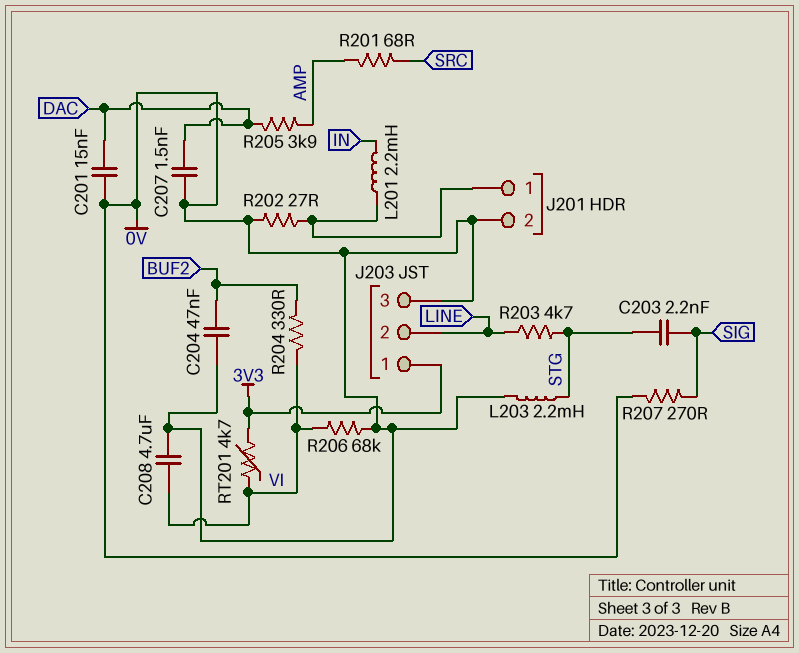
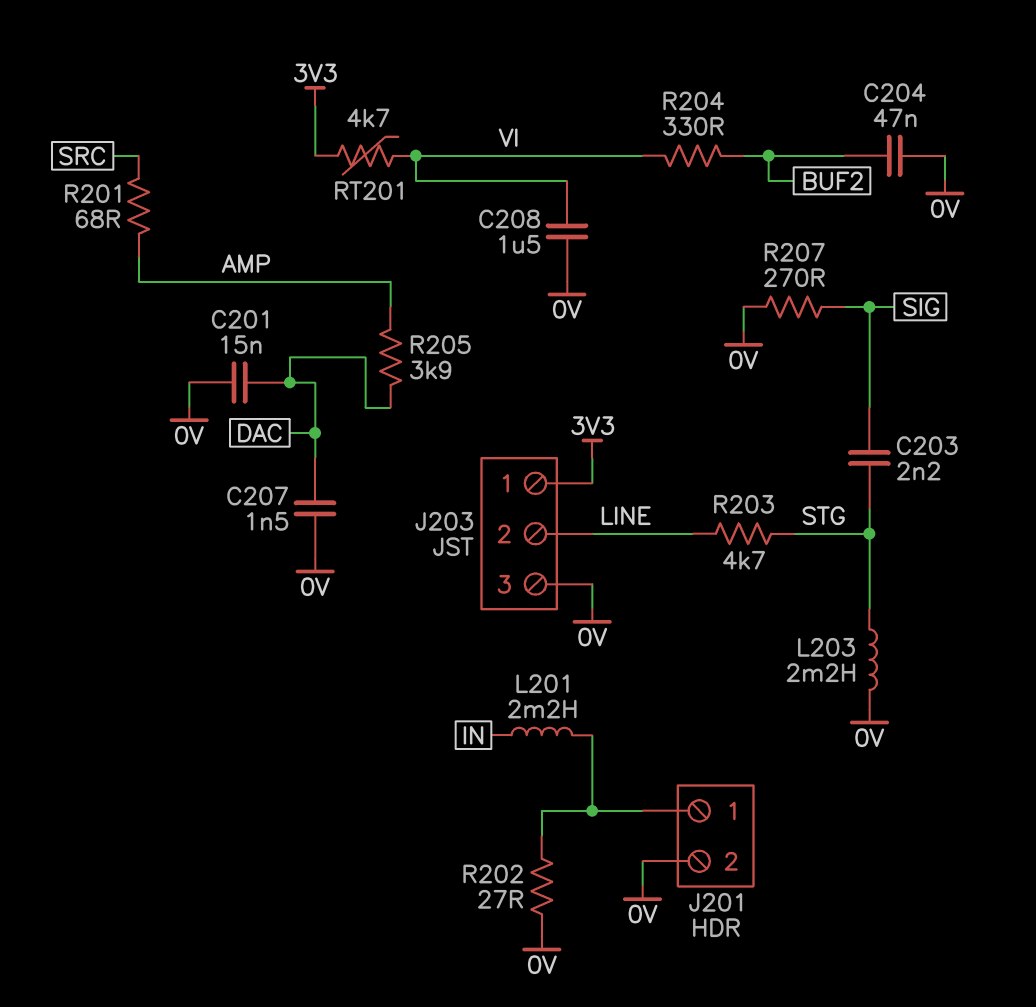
C208: 4.7uF (0V, VI) -> 1.5uF (0V, VI)
R206: 68k (0V, VI) -> none

